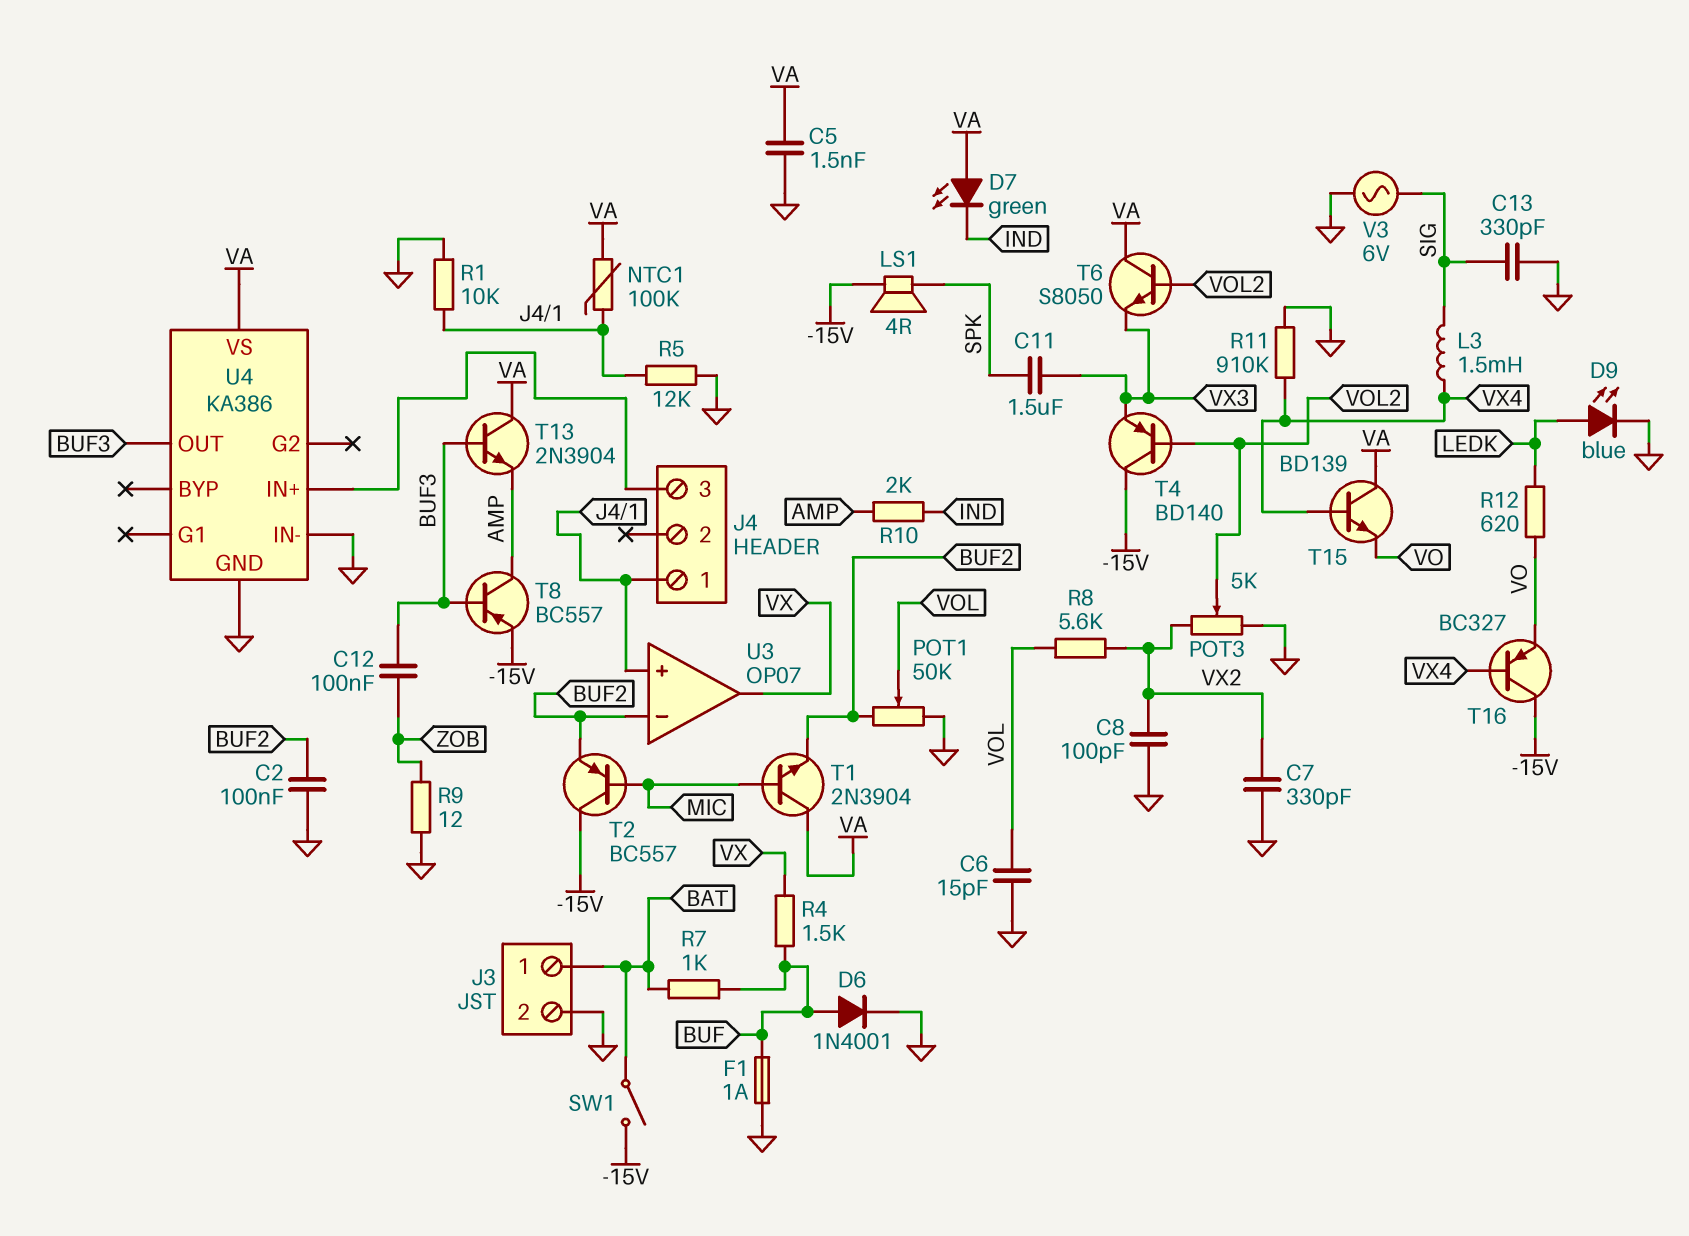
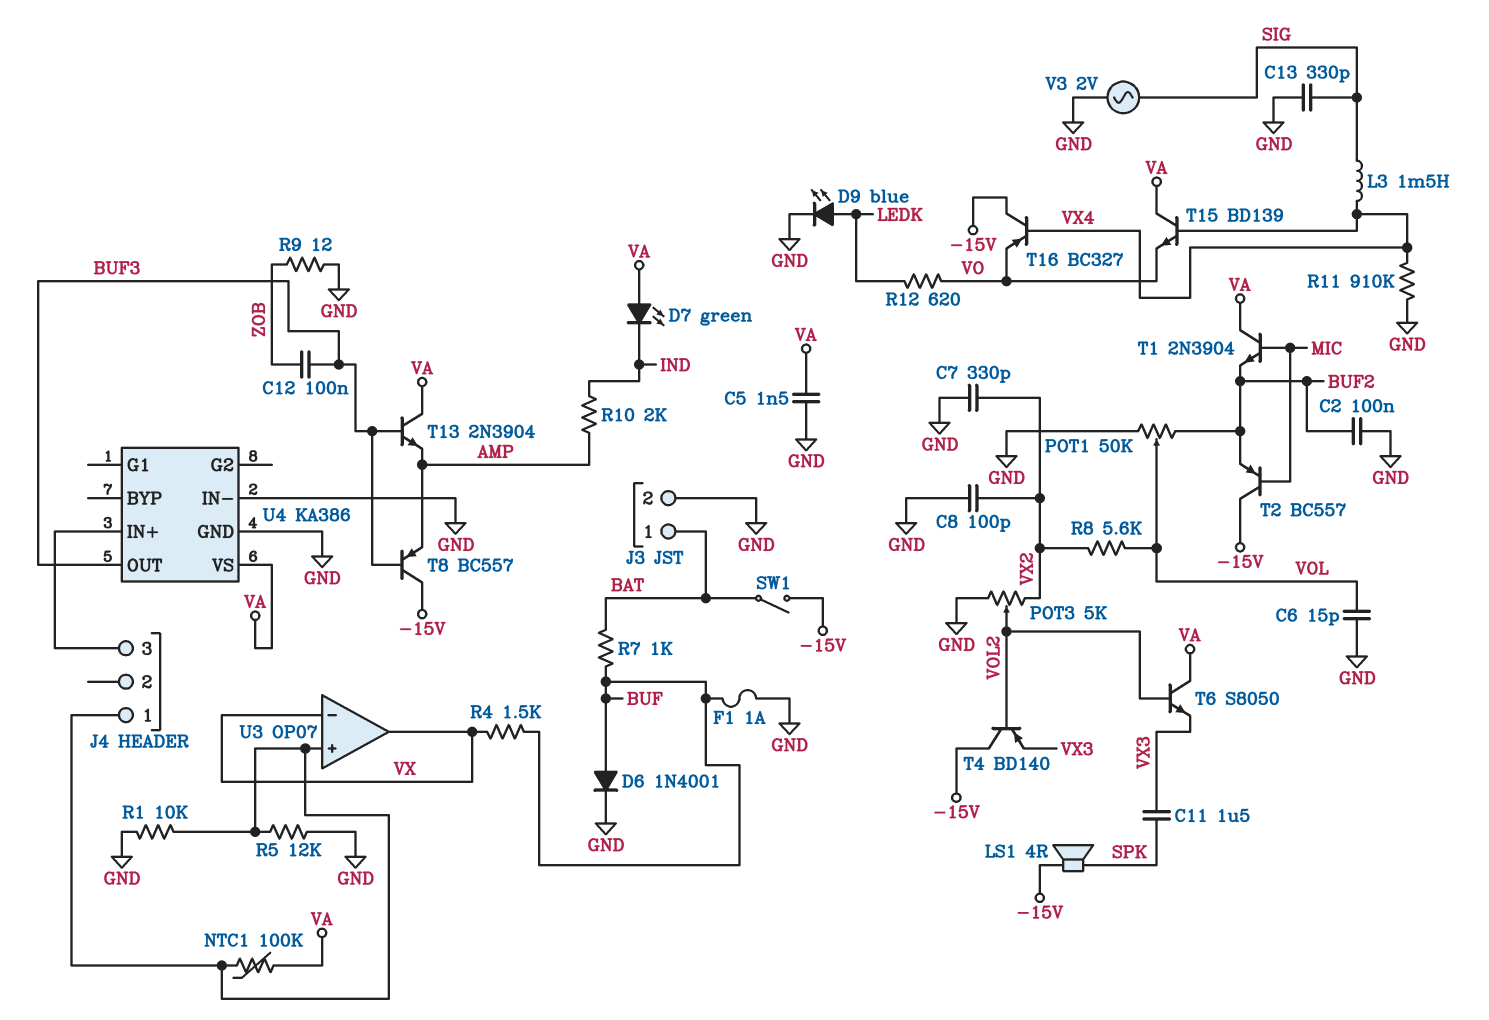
T8: PNP BC557 (B BUF3, C AMP, E -15V) -> PNP BC557 (B BUF3, C -15V, E AMP)
U3 pin in-: BUF2 -> VX
V3: AC 6V (GND, SIG) -> AC 2V (GND, SIG)

